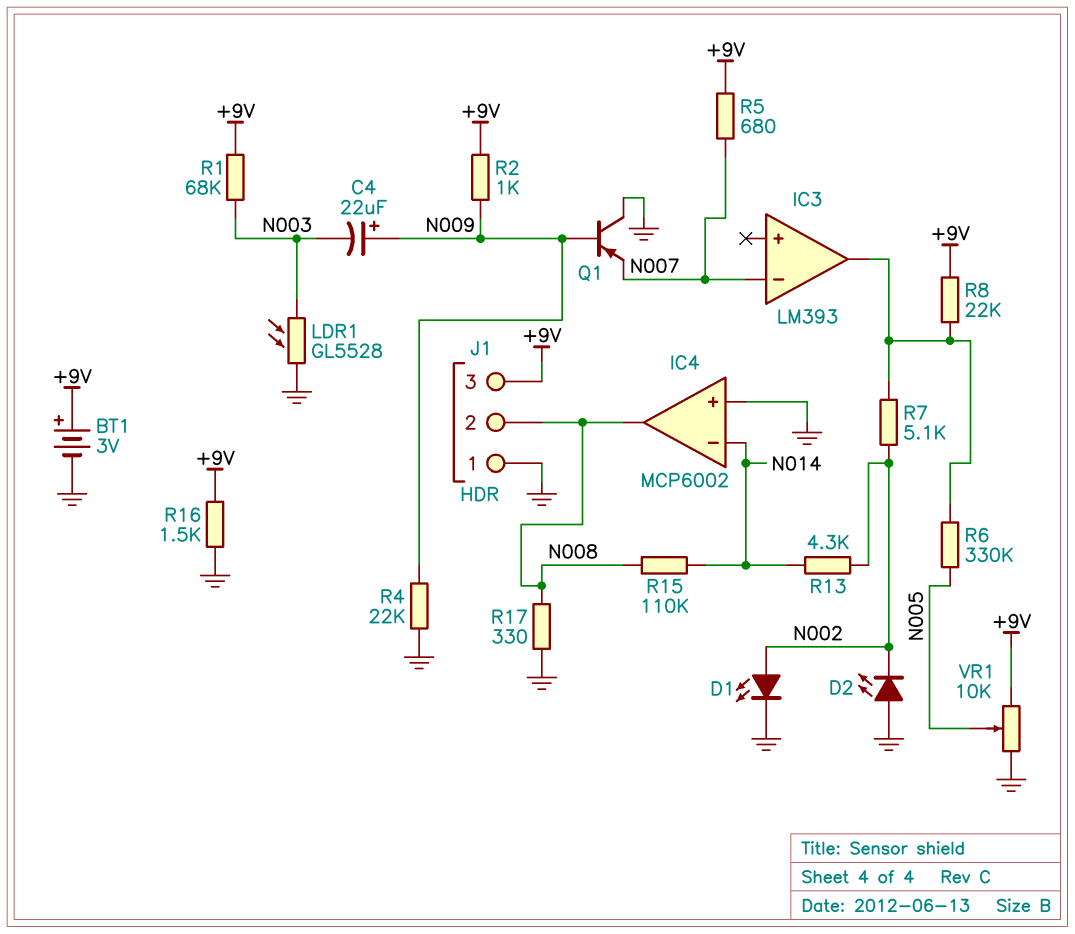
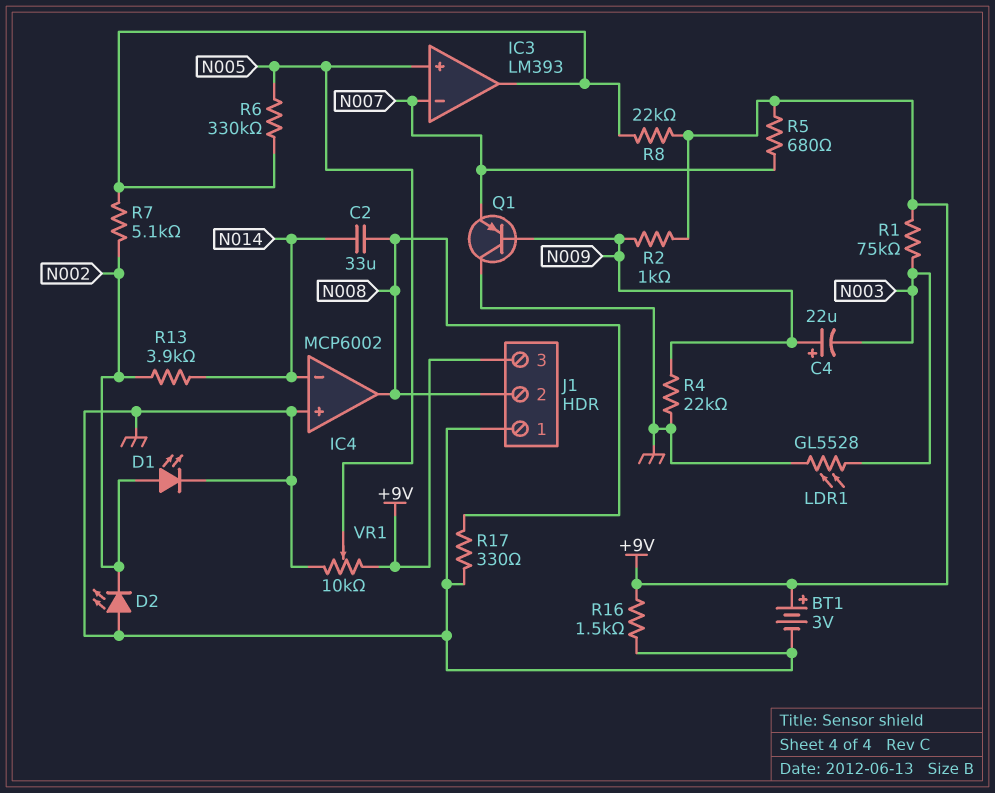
C2: none -> 33uF (N008, N014)
IC3 pin in+: none -> N005
R1: 68k (+9V, N003) -> 75k (+9V, N003)
R13: 4.3k (N002, N014) -> 3.9k (N002, N014)
R15: 110k (N008, N014) -> none

